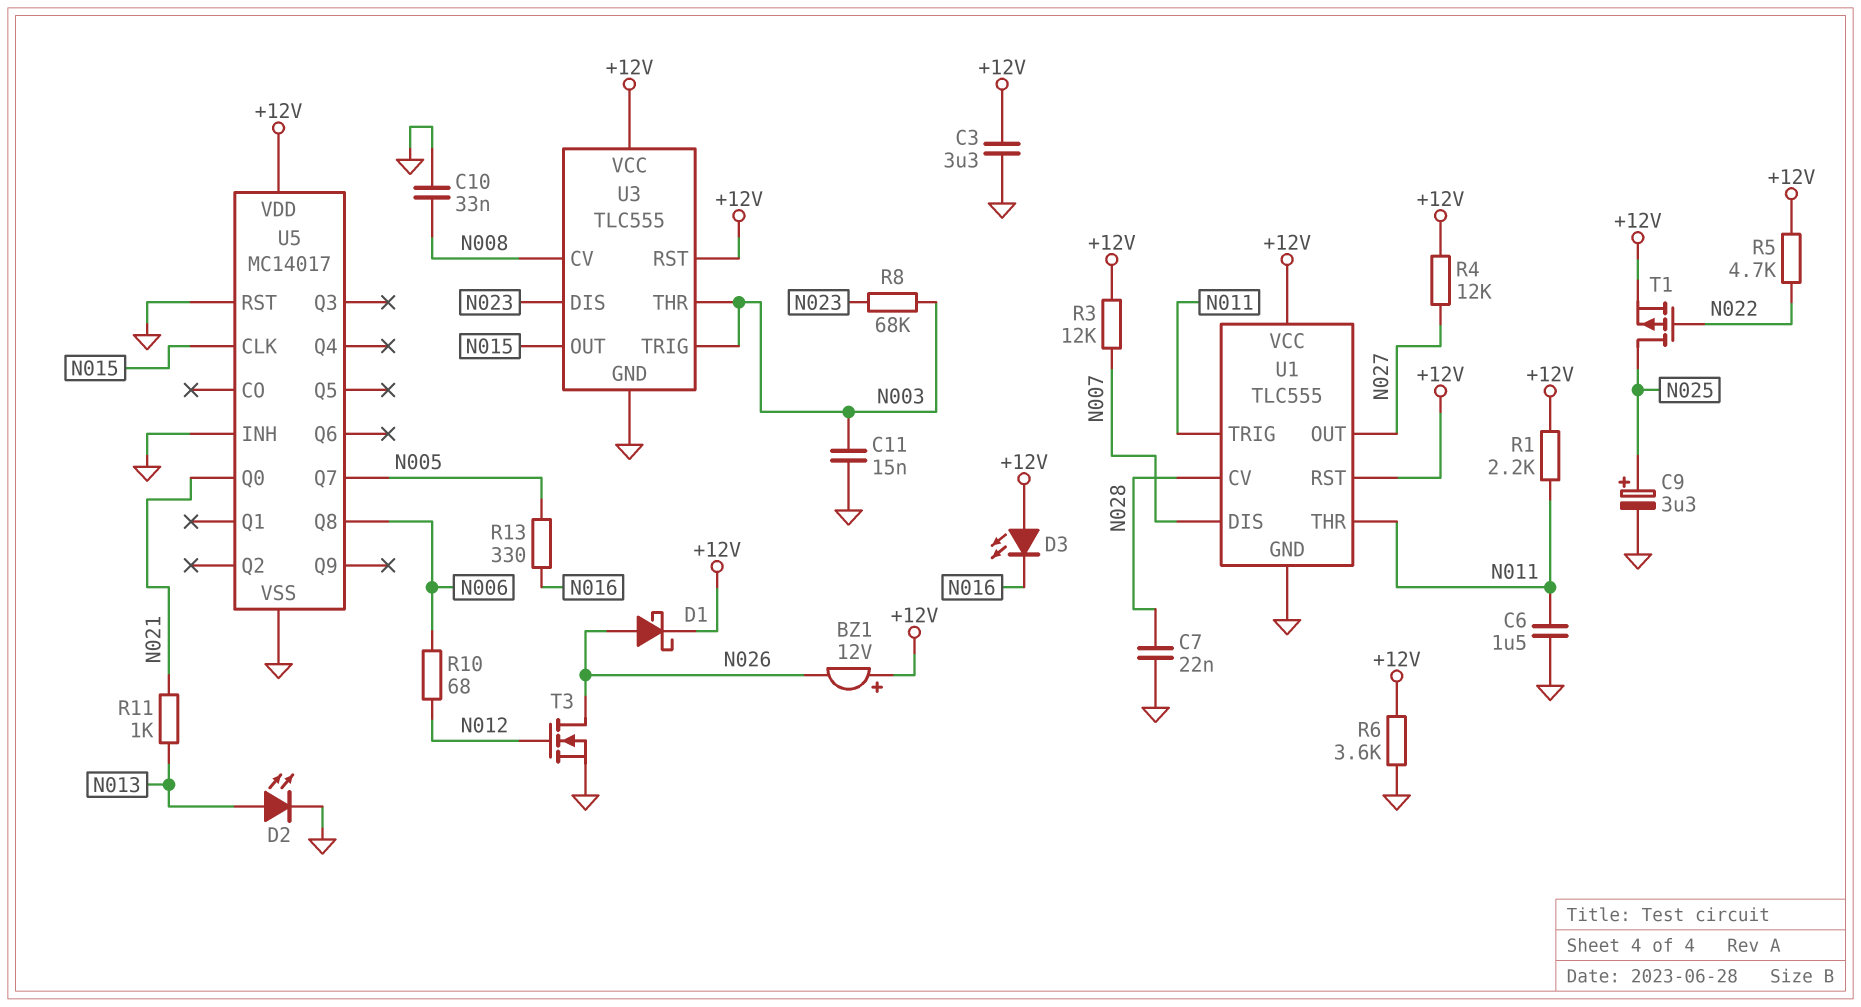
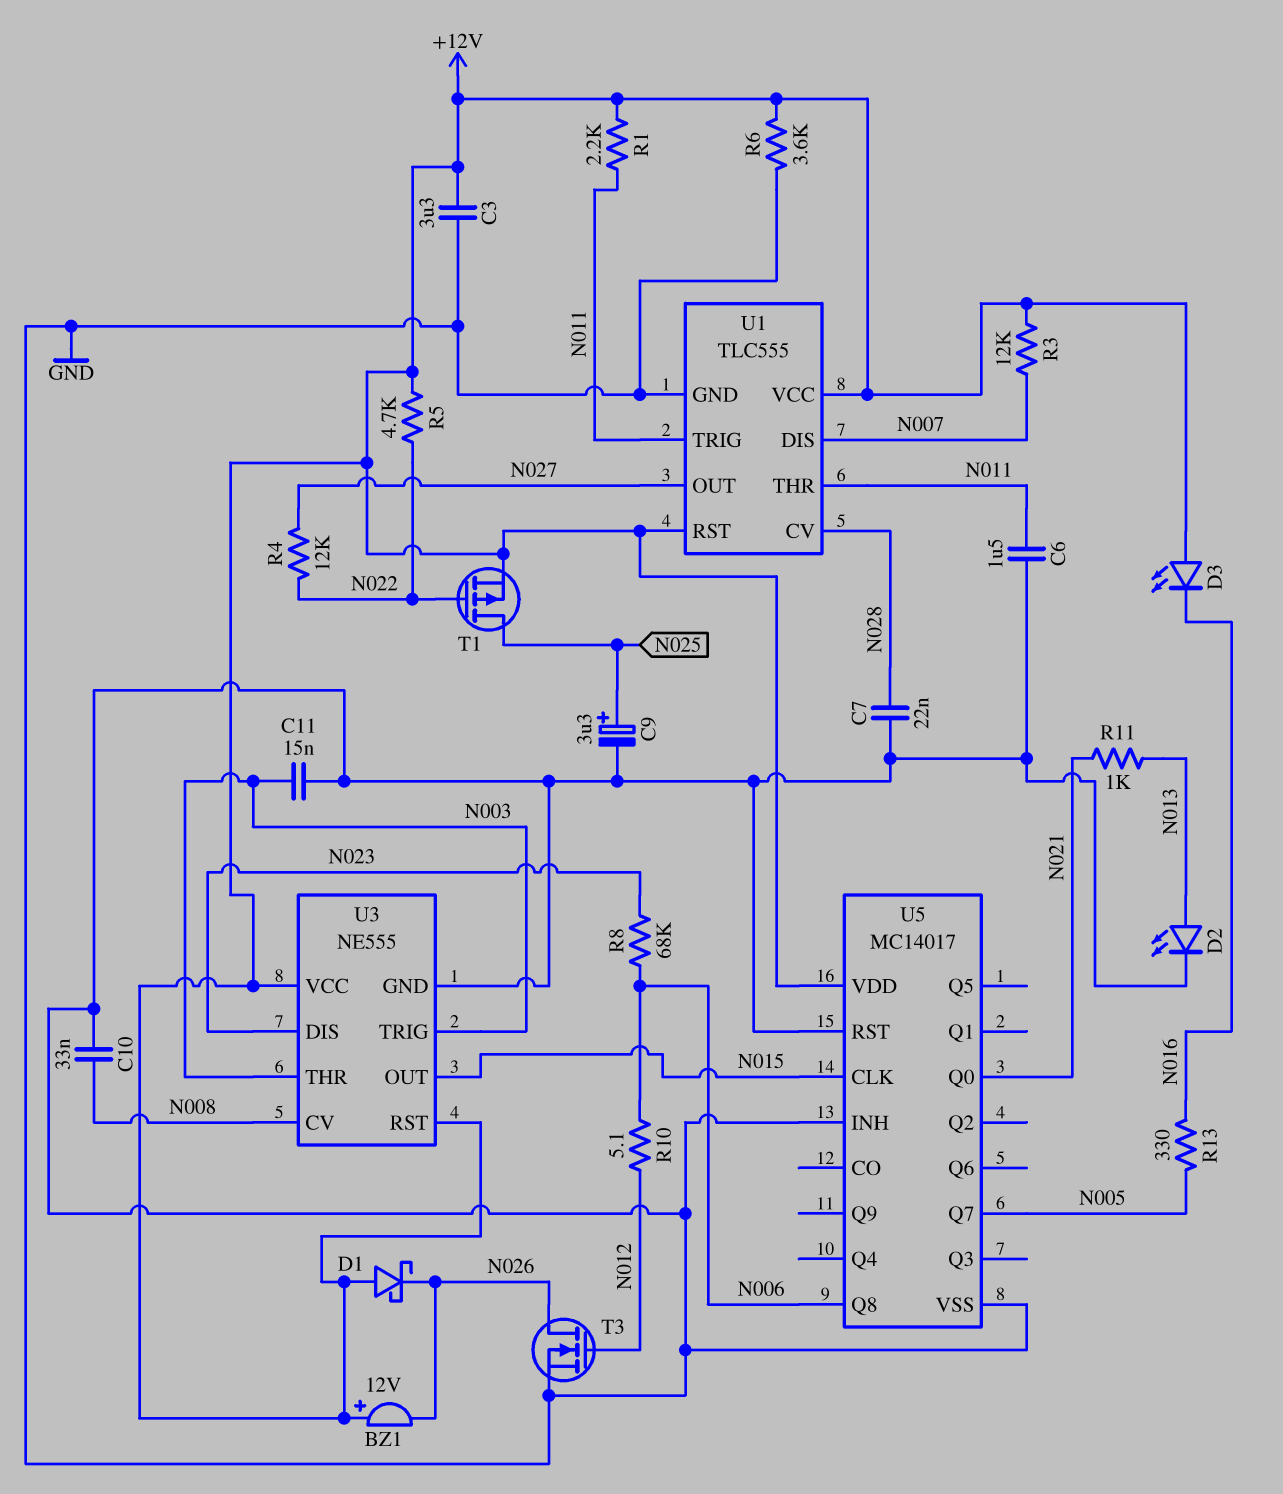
D1: schottky (A N026, K +12V) -> schottky (A +12V, K N026)
R4: 12k (+12V, N027) -> 12k (N022, N027)
R8: 68k (N003, N023) -> 68k (N006, N023)
R10: 68 (N006, N012) -> 5.1 (N006, N012)
U3: TLC555 -> NE555

